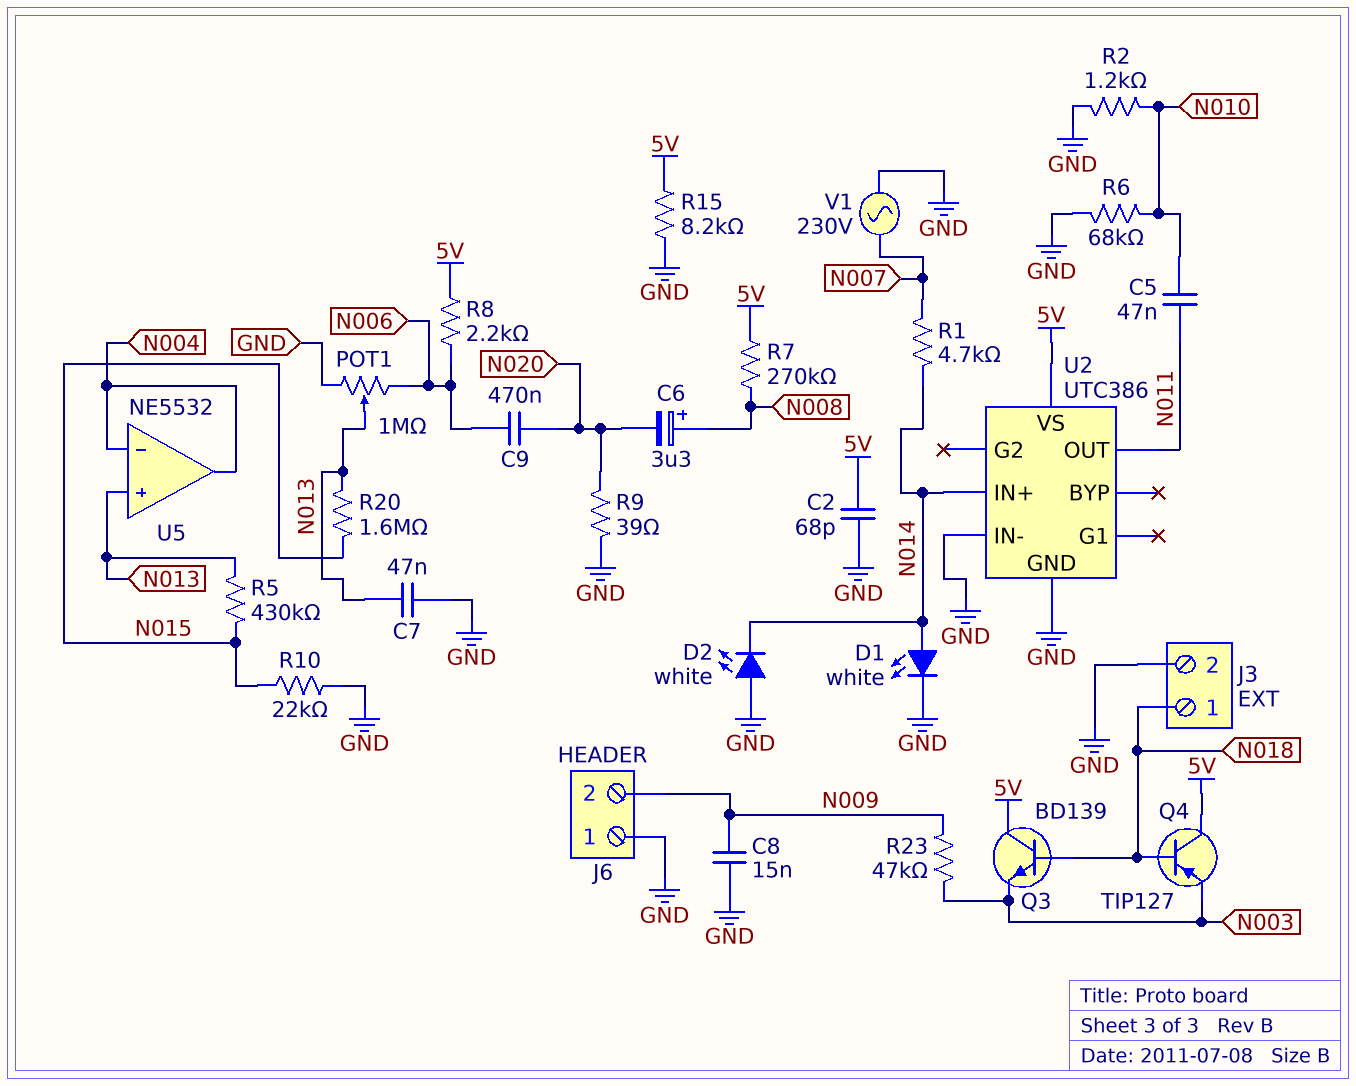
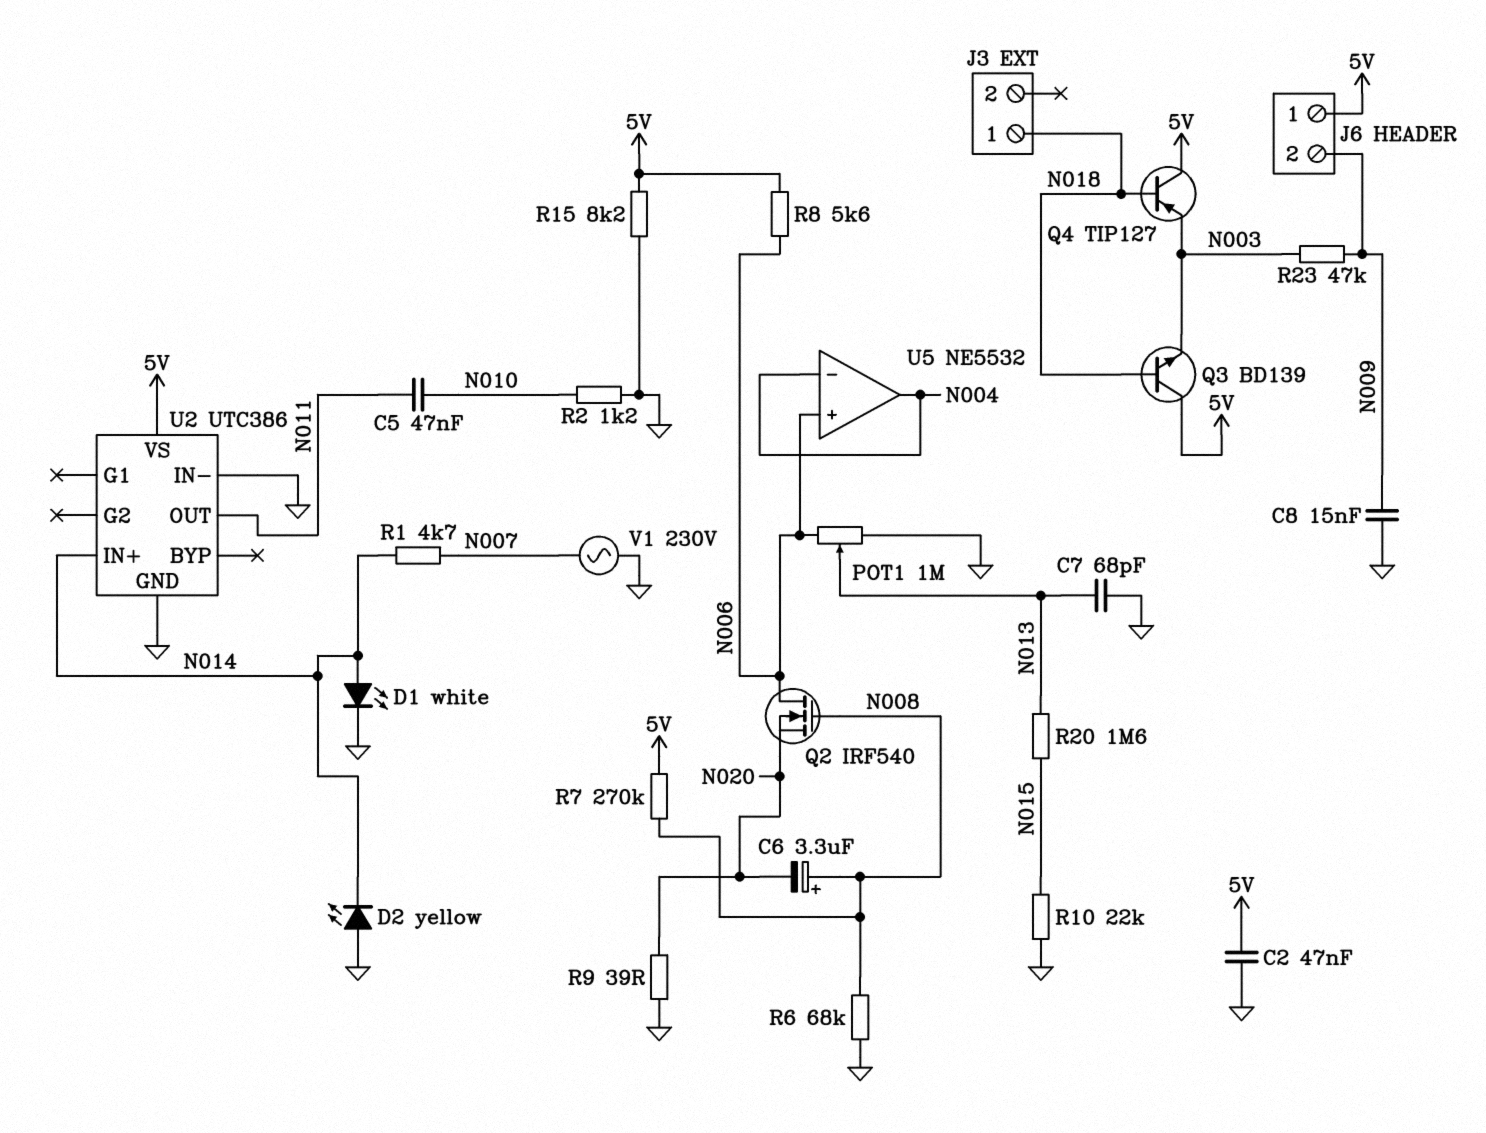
C2: 68pF (5V, GND) -> 47nF (5V, GND)
C7: 47nF (GND, N013) -> 68pF (GND, N013)
C9: 470nF (N006, N020) -> none
D2: LED white (A GND, K N014) -> LED yellow (A GND, K N014)
J3 pin 2: GND -> none
J6 pin 1: GND -> 5V
Q2: none -> NMOS IRF540 (G N008, D N006, S N020)
R5: 430k (N013, N015) -> none
R6: 68k (GND, N010) -> 68k (GND, N008)
R8: 2.2k (5V, N006) -> 5.6k (5V, N006)
U5 pin in+: N013 -> N006

